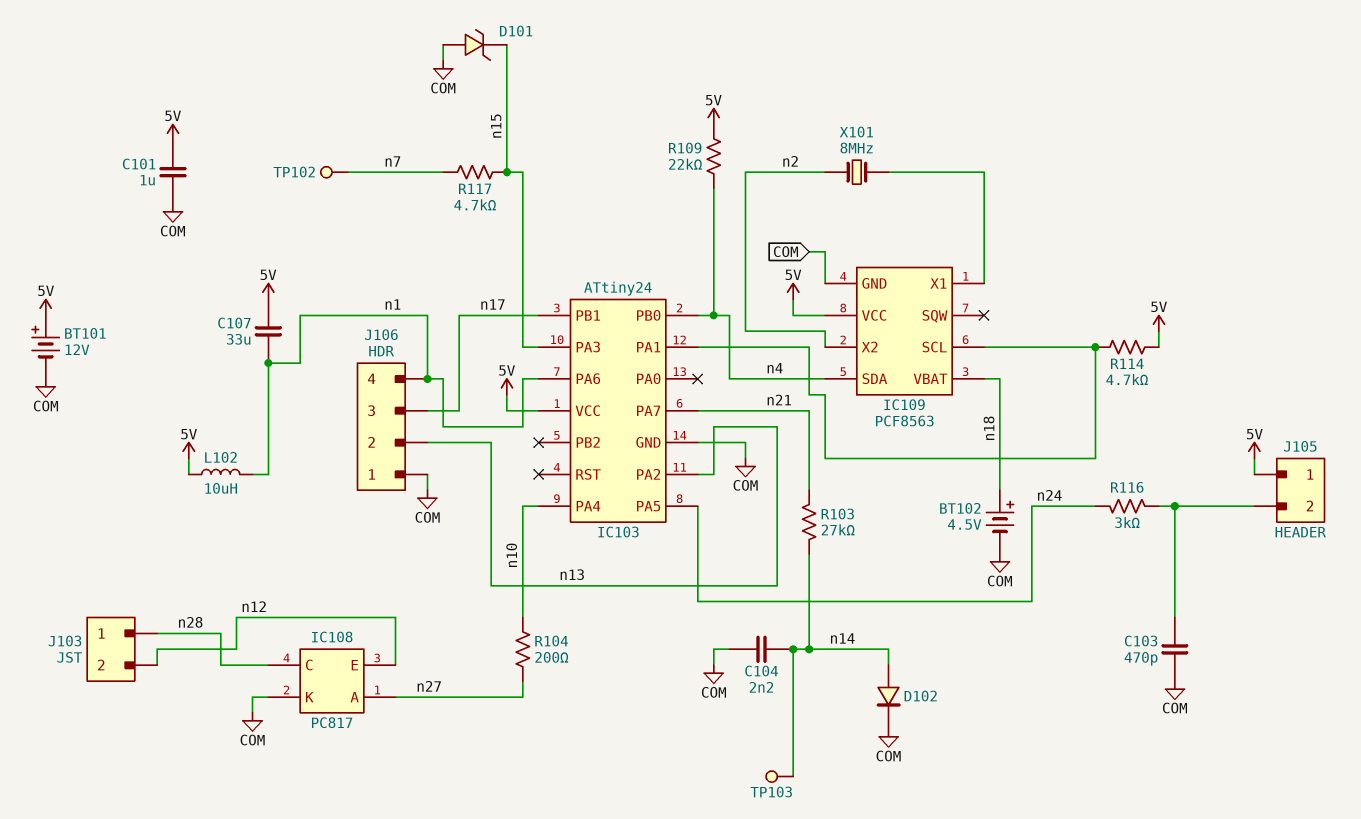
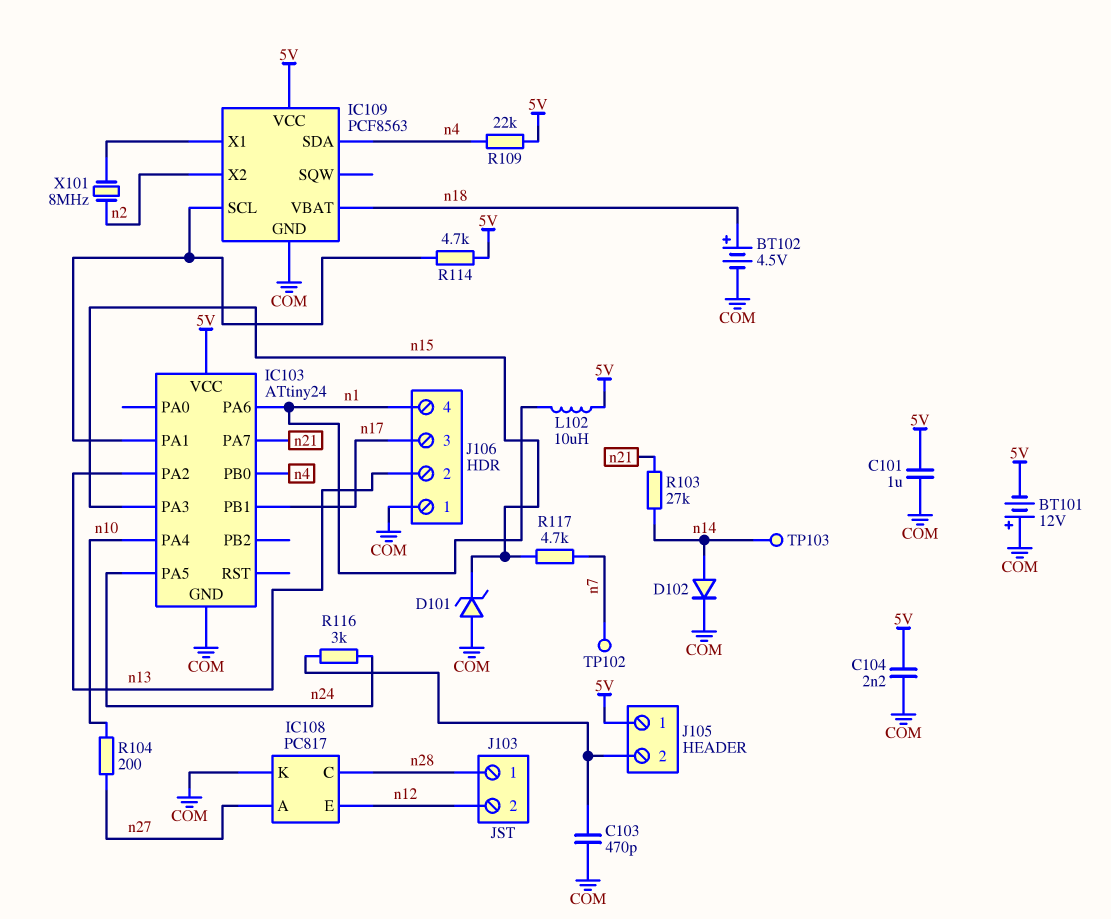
BT101: 12V (plus 5V, minus COM) -> 12V (plus COM, minus 5V)
C104: 2.2nF (COM, n14) -> 2.2nF (5V, COM)
C107: 33uF (5V, n1) -> none

